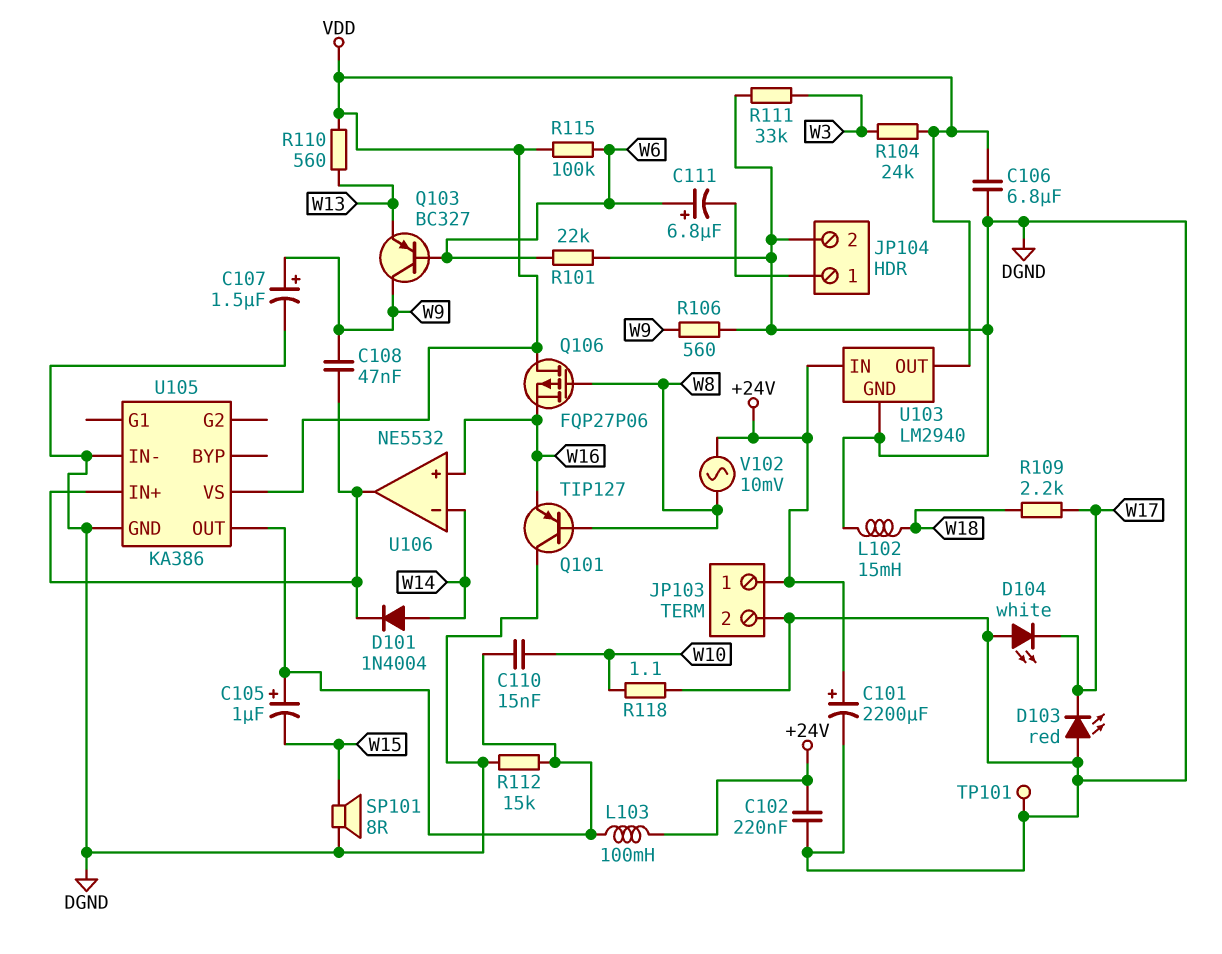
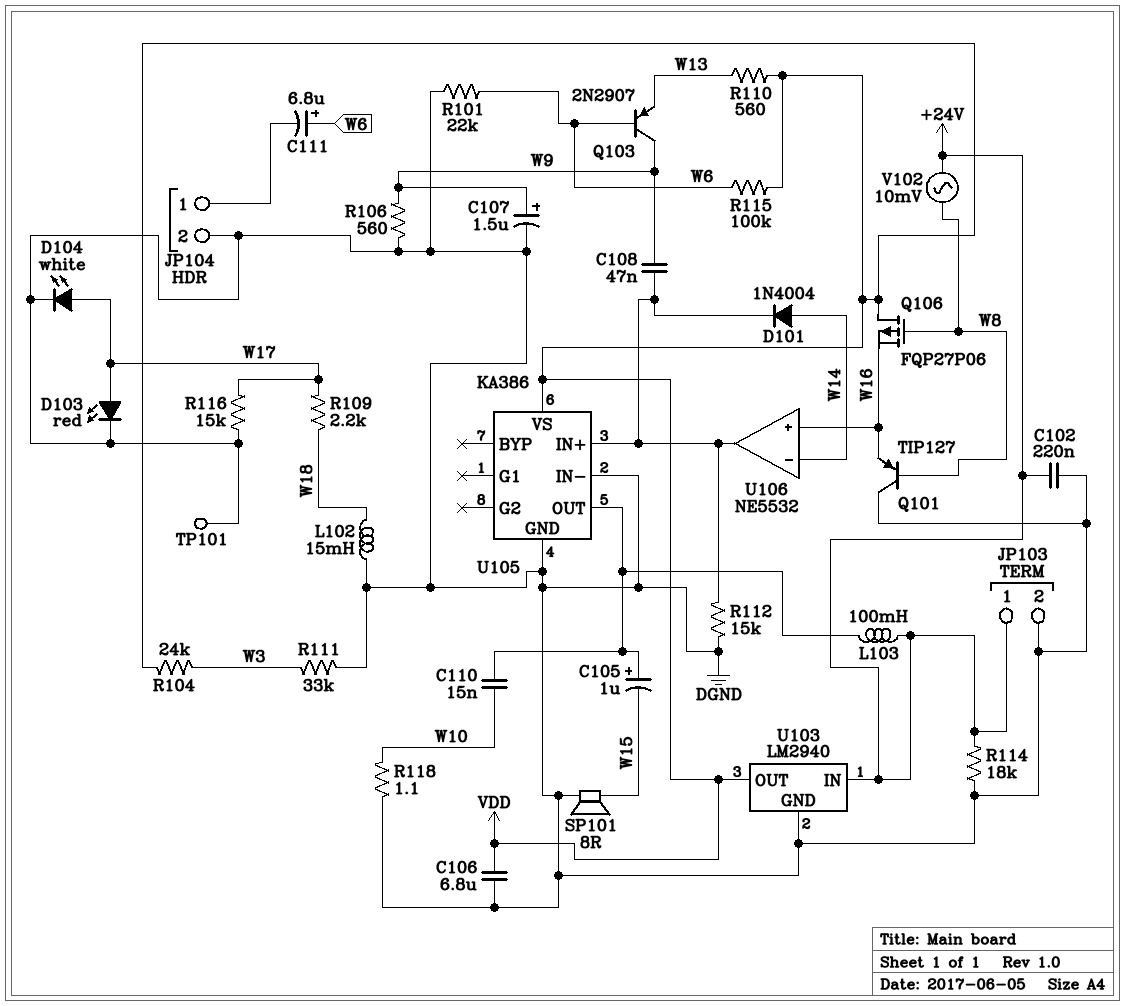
C101: 2200uF (plus +24V, minus DGND) -> none
D103: LED red (A DGND, K W17) -> LED red (A W17, K DGND)
D104: LED white (A DGND, K W17) -> LED white (A W17, K DGND)
Q103: PNP BC327 (B W6, C W9, E W13) -> PNP 2N2907 (B W6, C W9, E W13)
R112: 15k (DGND, U105/OUT) -> 15k (DGND, U105/IN+)
R114: none -> 18k (+24V, DGND)
R116: none -> 15k (DGND, W17)

